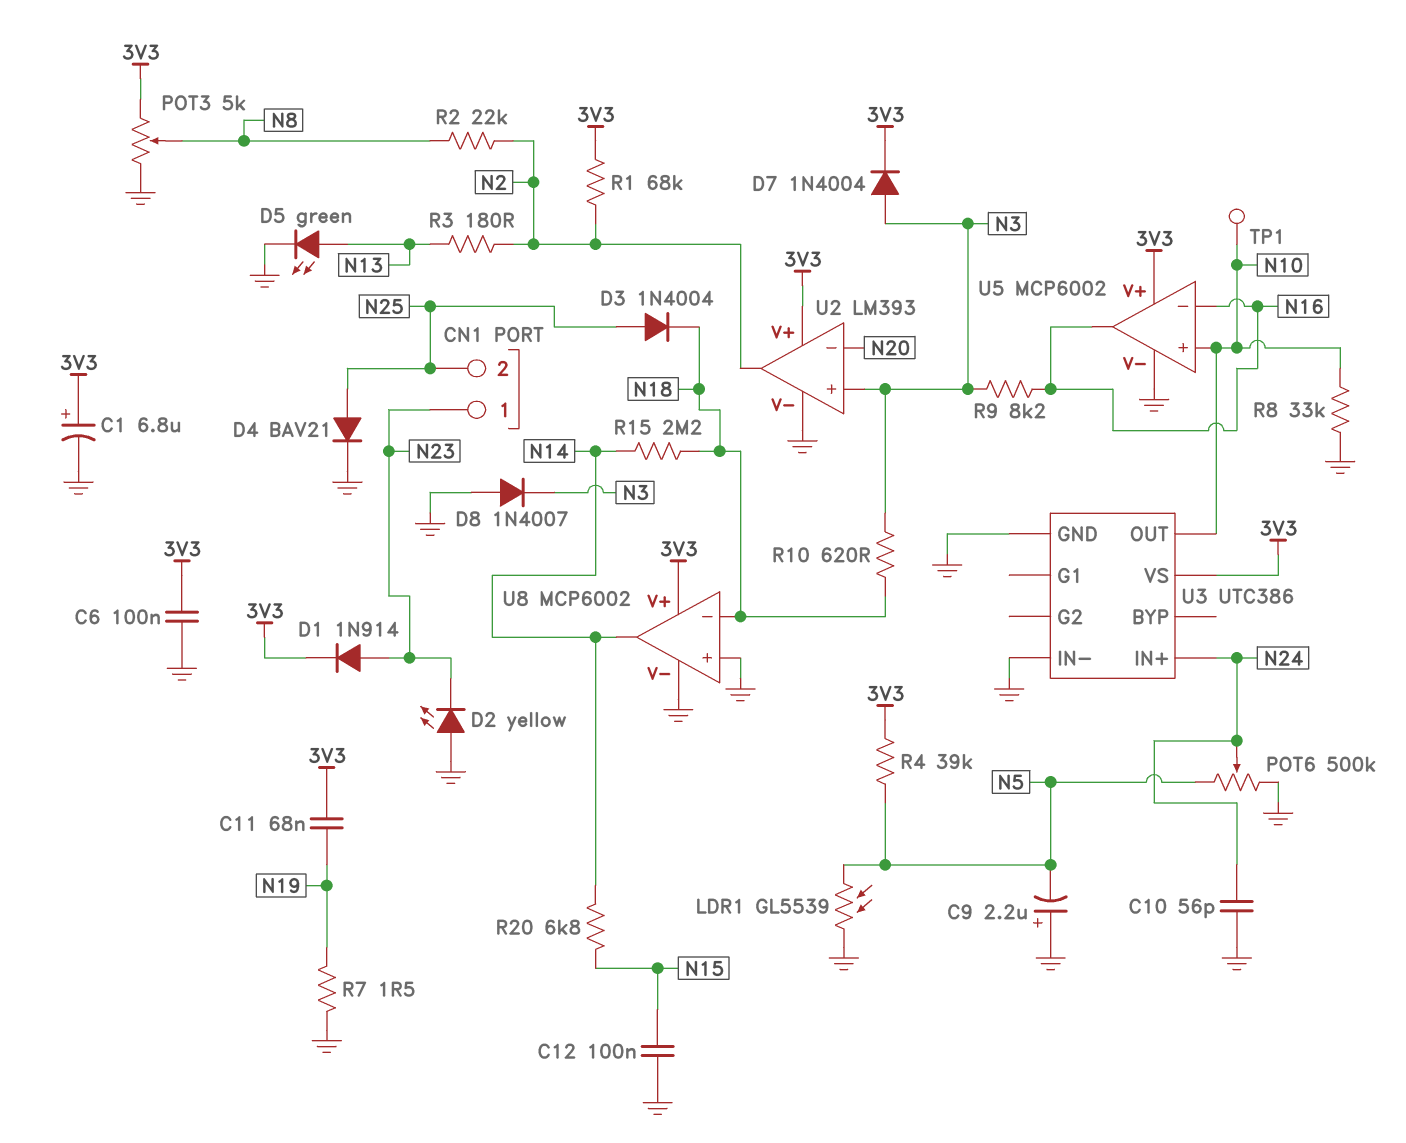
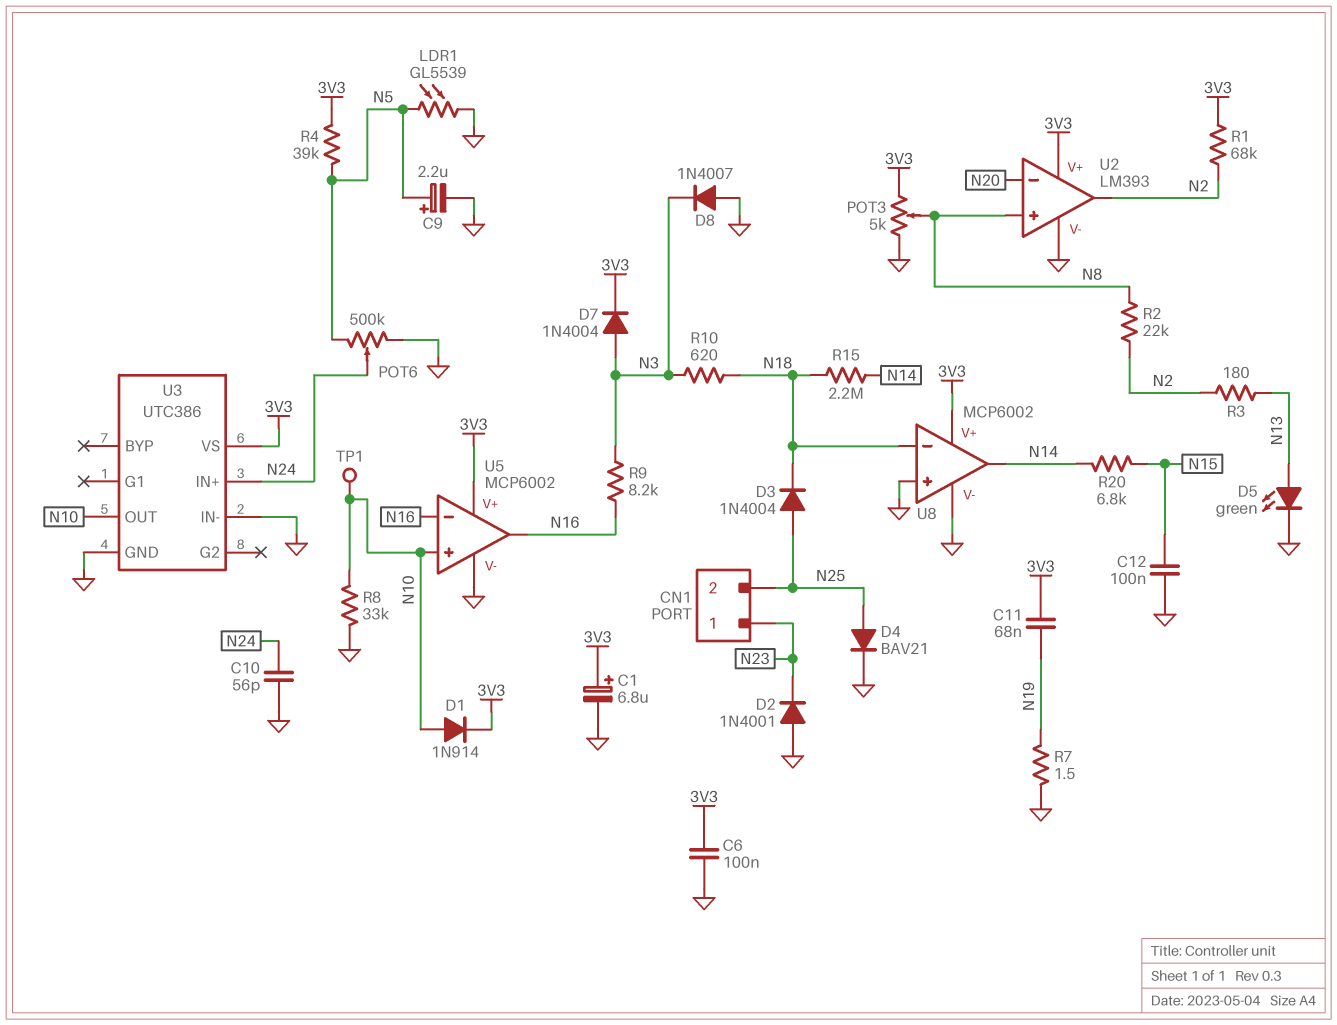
C9: 2.2uF (plus GND, minus N5) -> 2.2uF (plus N5, minus GND)
D1: diode 1N914 (A N23, K 3V3) -> diode 1N914 (A N10, K 3V3)
D2: LED yellow (A GND, K N23) -> diode 1N4001 (A GND, K N23)
U2 pin in+: N3 -> N8

